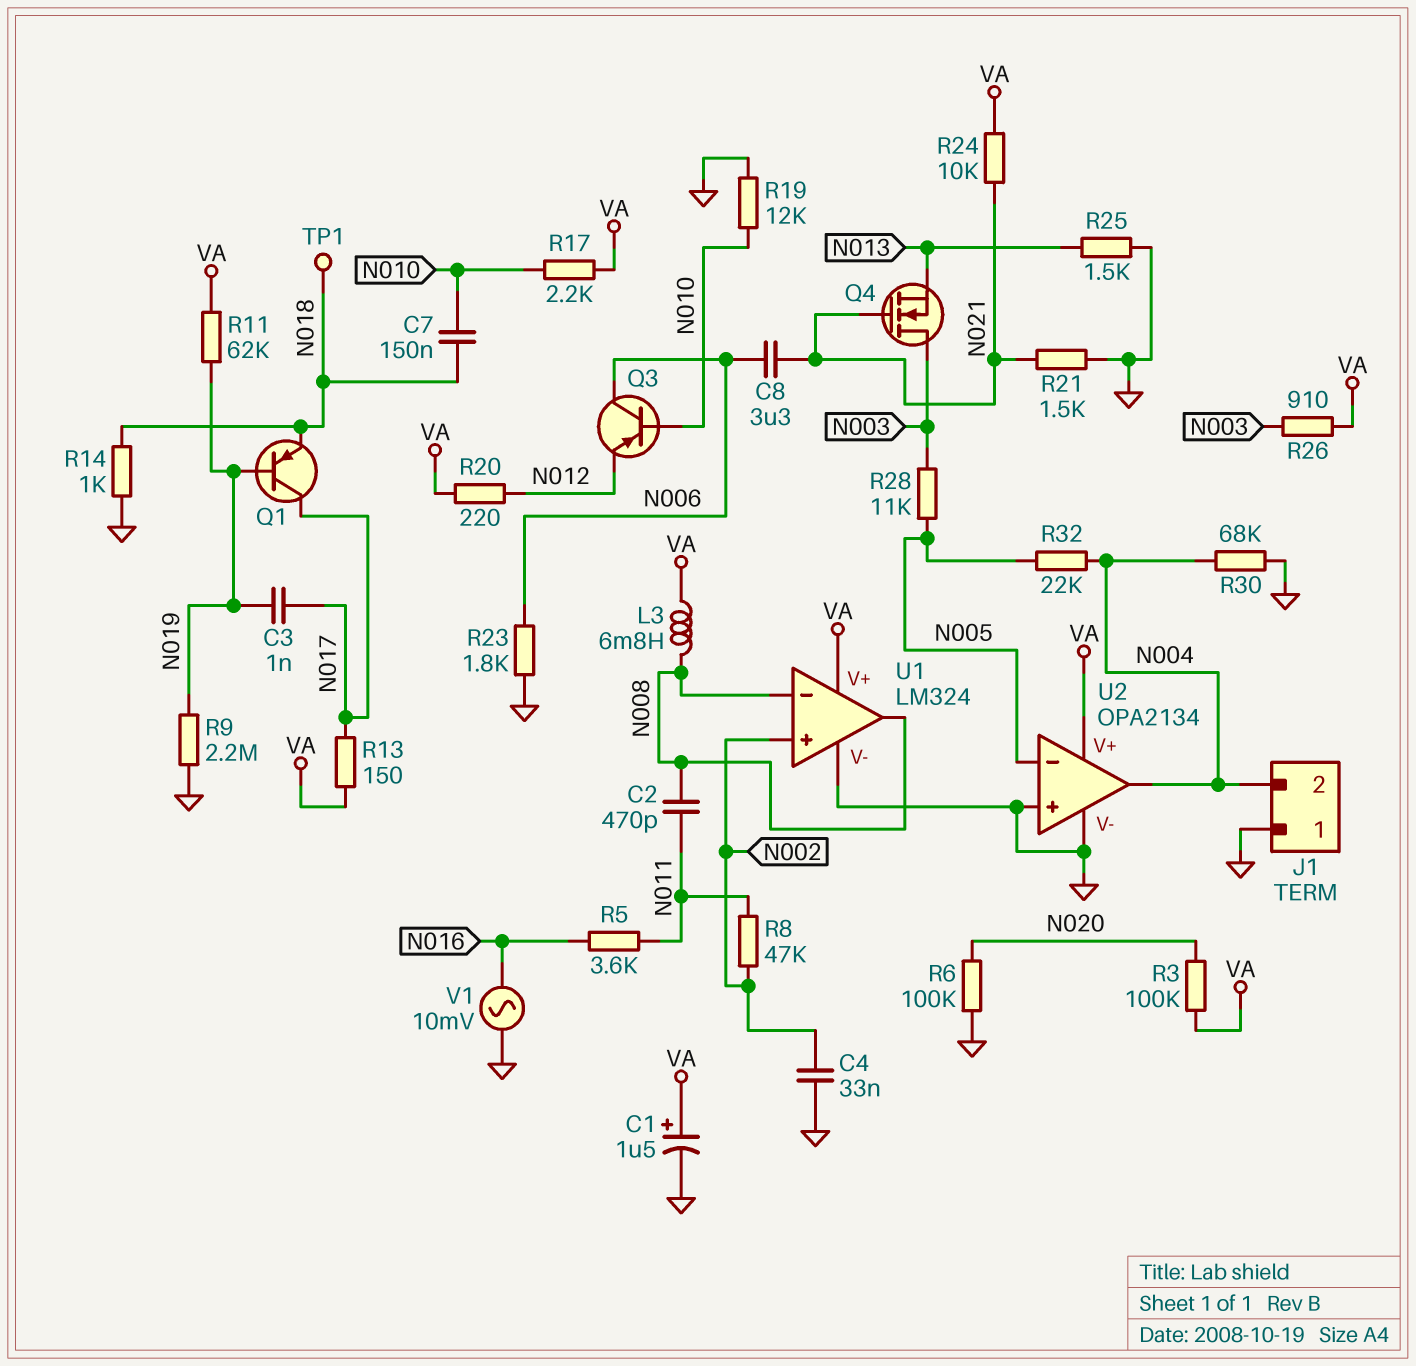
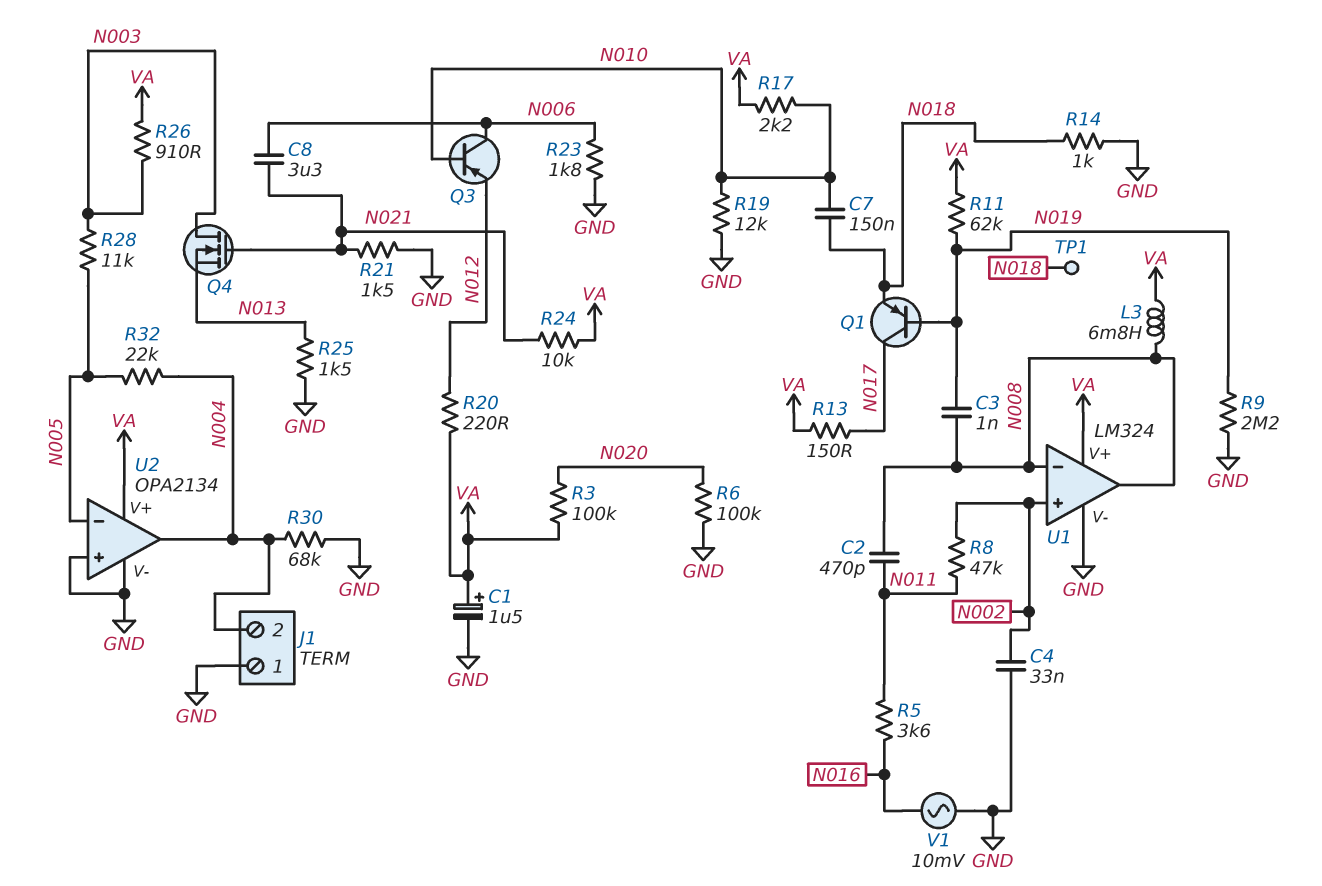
C3: 1nF (N017, N019) -> 1nF (N008, N019)

